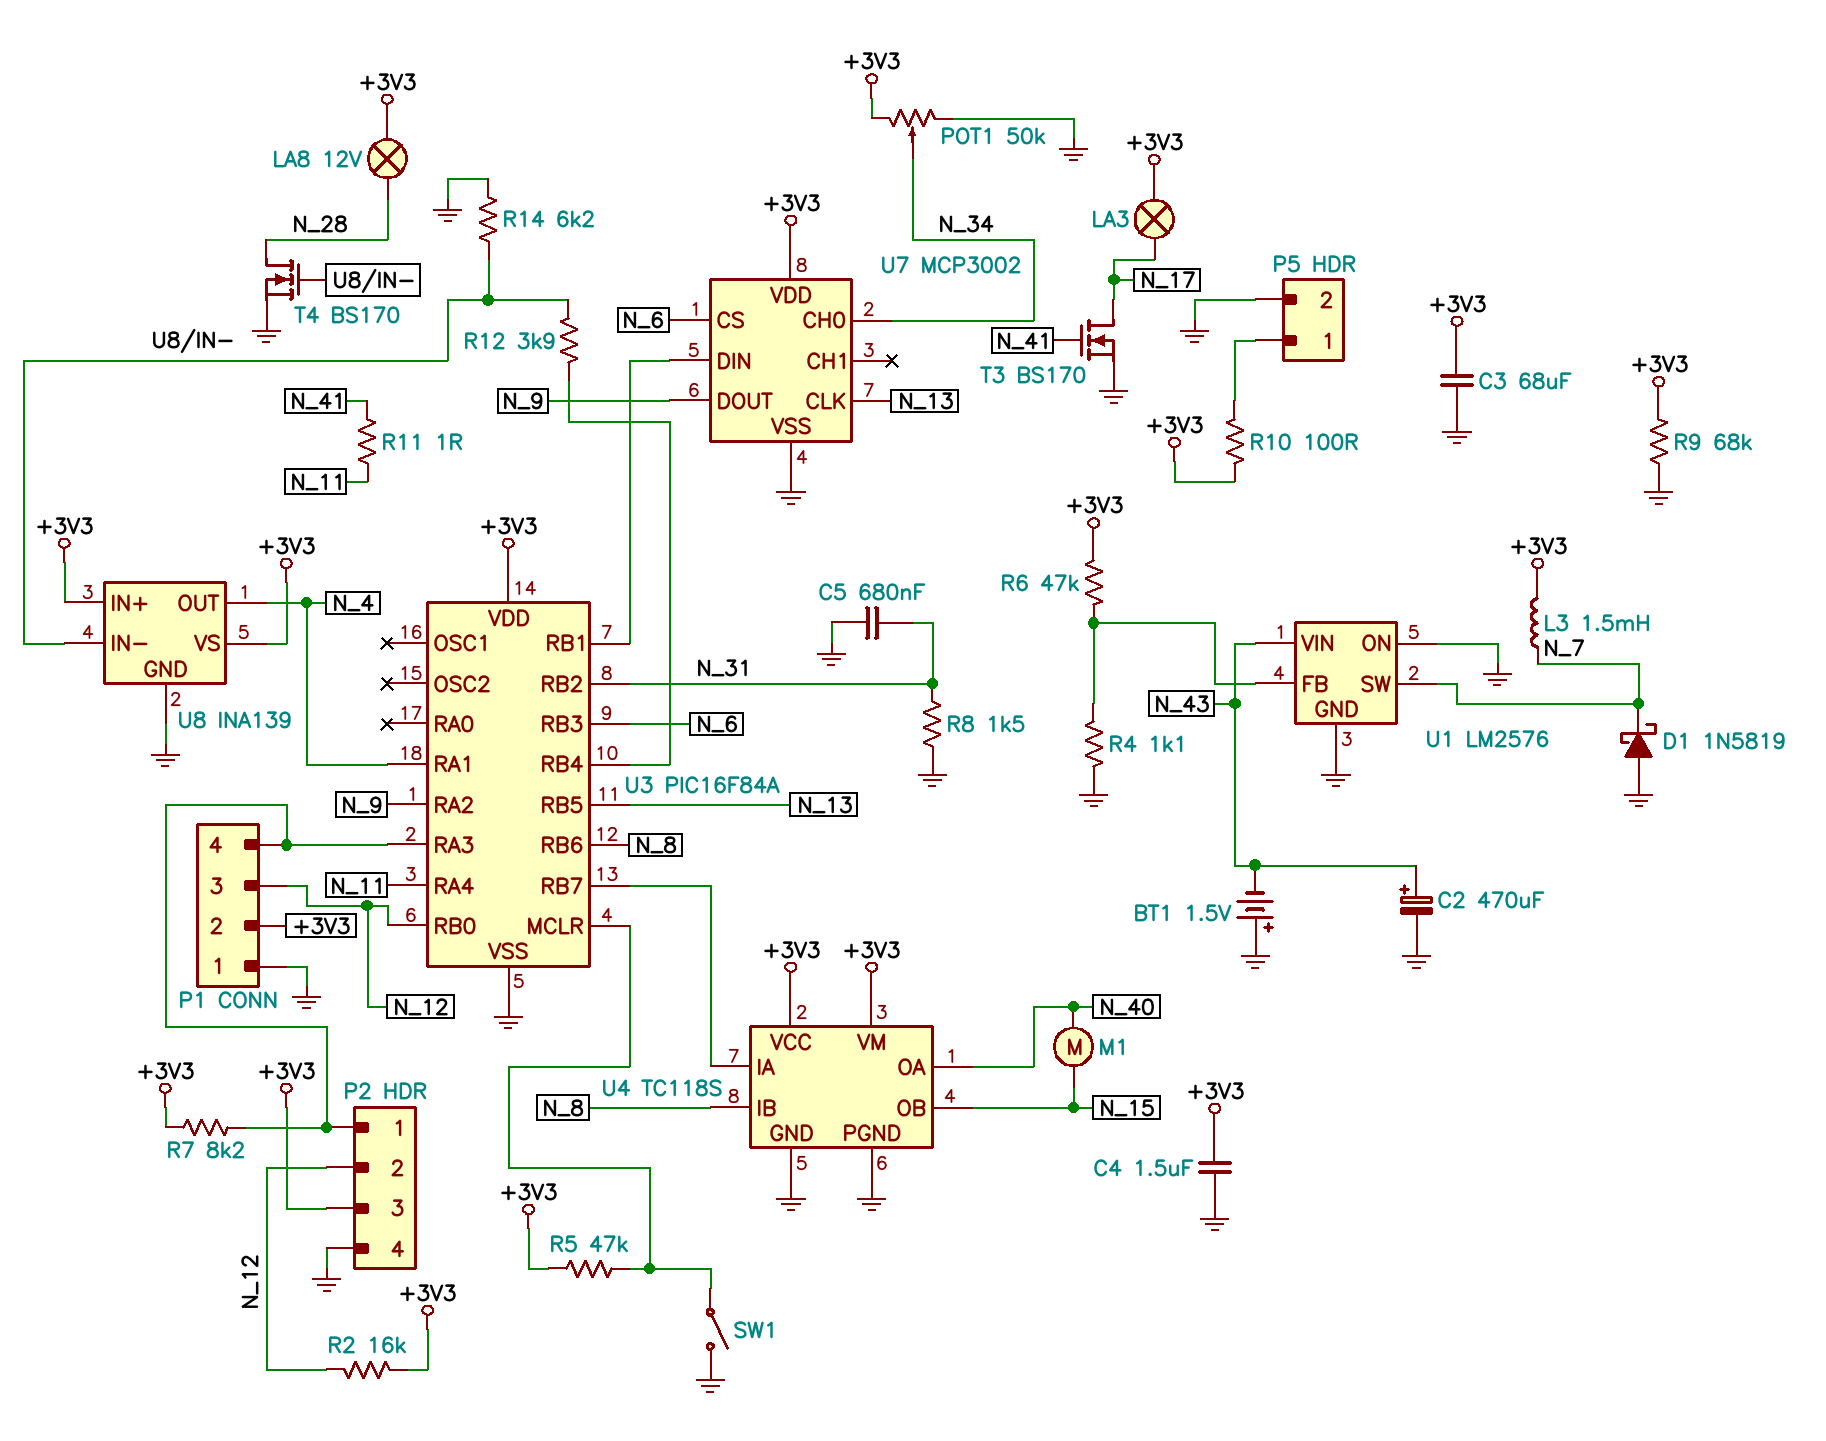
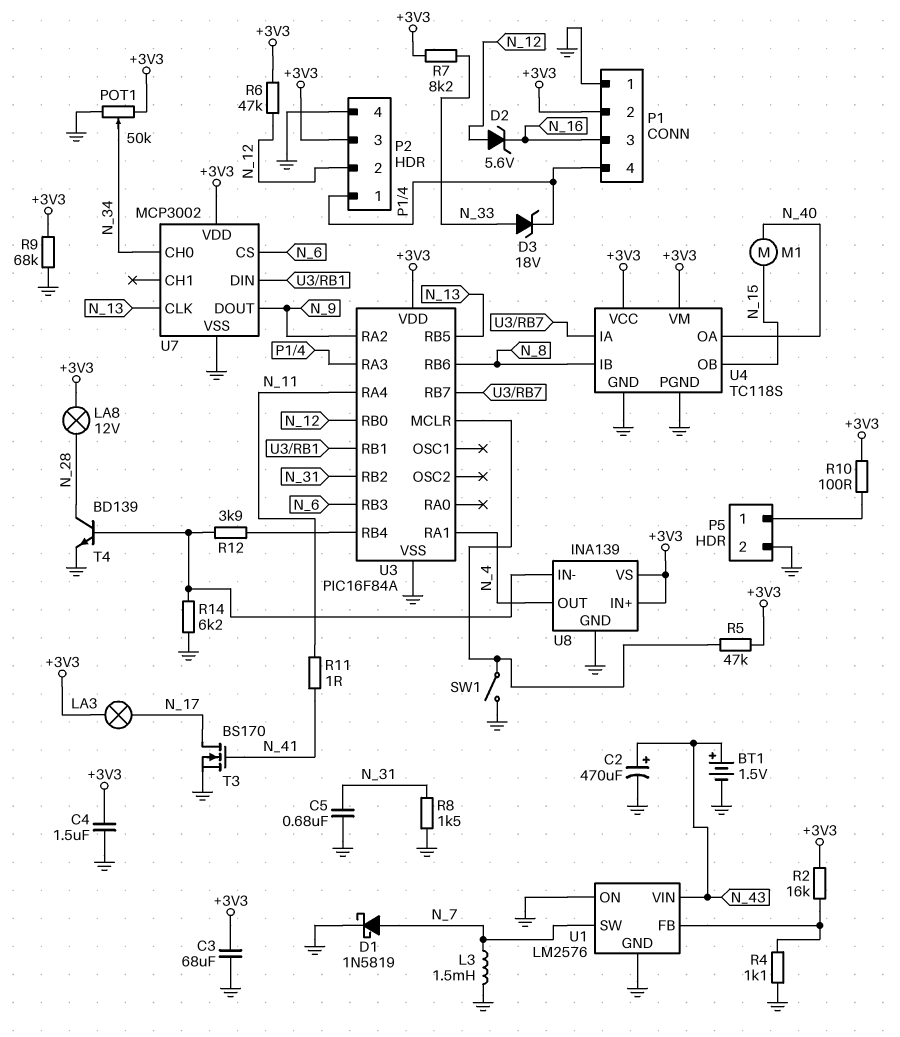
BT1: 1.5V (plus GND, minus N_43) -> 1.5V (plus N_43, minus GND)
D1: schottky 1N5819 (A GND, K N_7) -> schottky 1N5819 (A N_7, K GND)
D2: none -> zener 5.6V (A N_12, K N_16)
D3: none -> zener 18V (A N_33, K P1/4)
L3: 1.5mH (+3V3, N_7) -> 1.5mH (GND, N_7)
P1 pin 3: N_12 -> N_16
R2: 16k (+3V3, N_12) -> 16k (+3V3, U1/FB)
R6: 47k (+3V3, U1/FB) -> 47k (+3V3, N_12)
R7: 8.2k (+3V3, P1/4) -> 8.2k (+3V3, N_33)
T4: NMOS BS170 (G U8/IN-, D N_28, S GND) -> NPN BD139 (B U8/IN-, C N_28, E GND)

